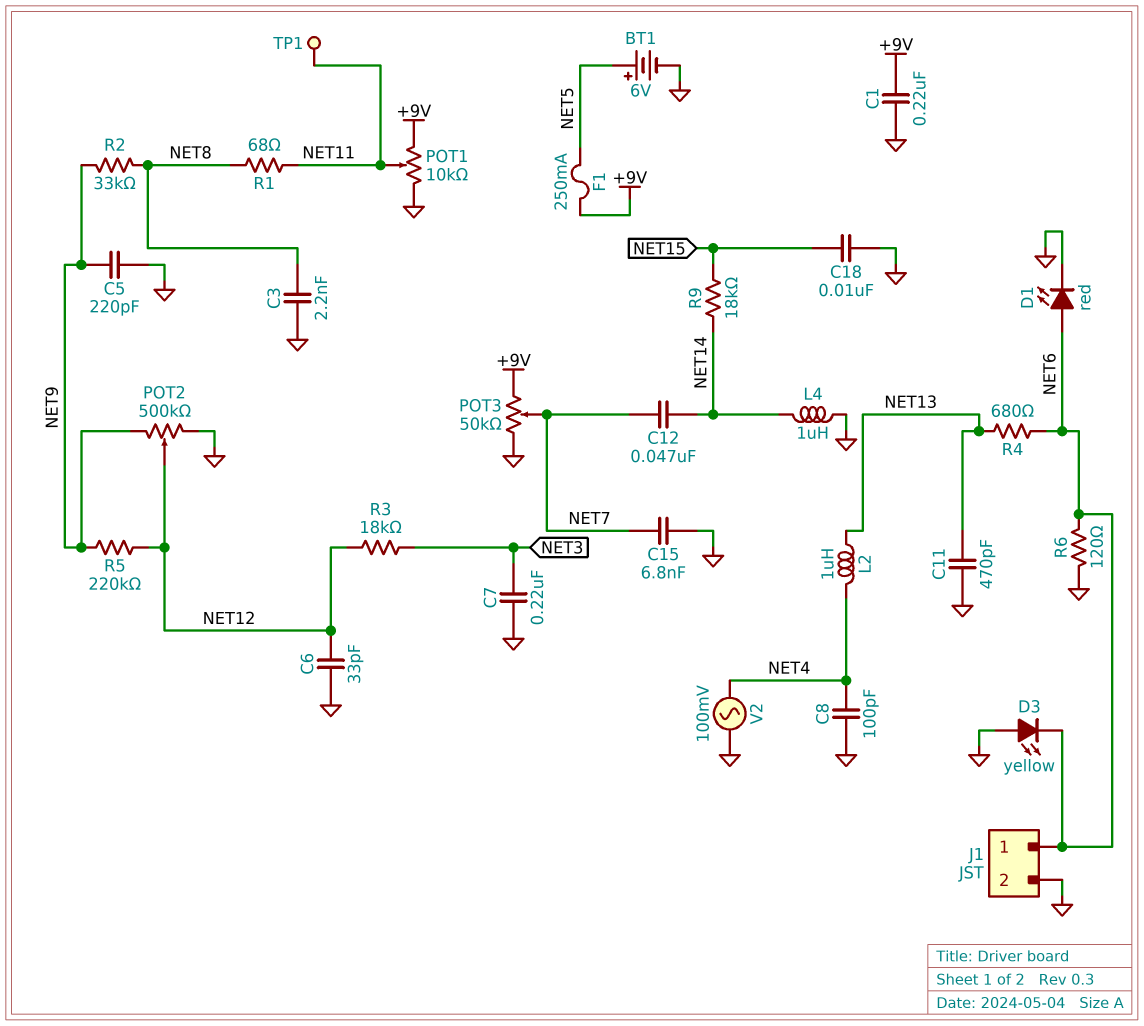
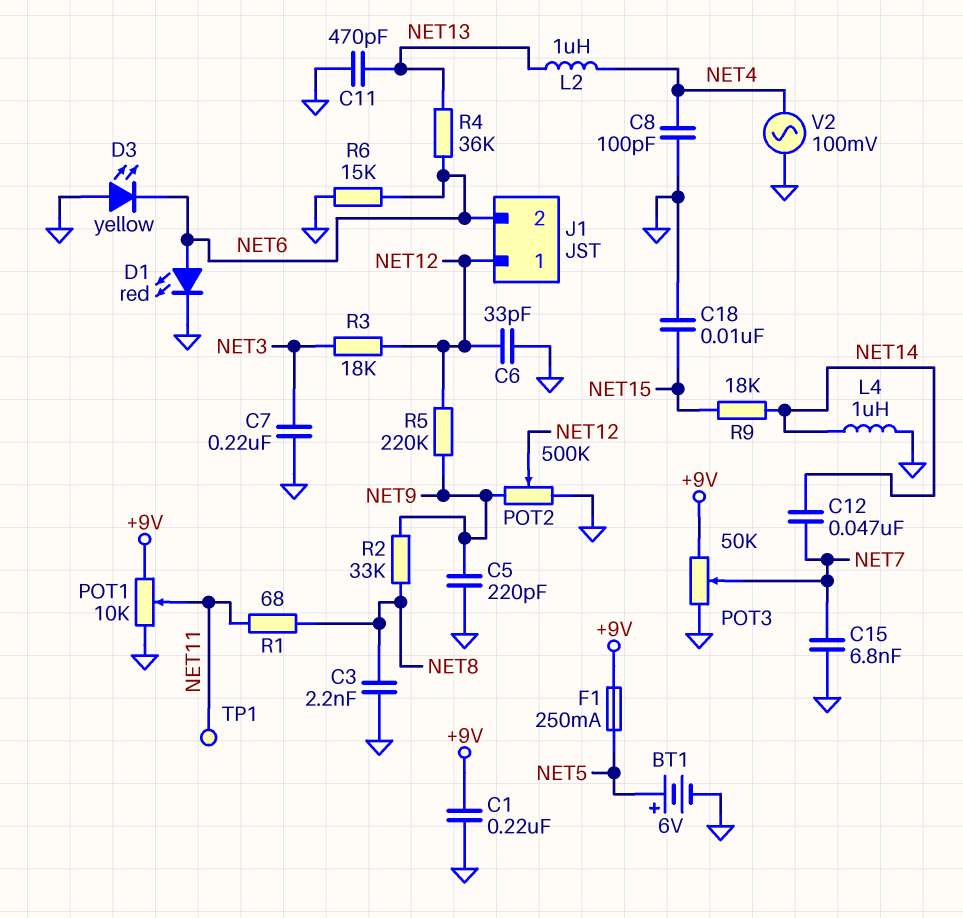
J1 pin 1: NET6 -> NET12
J1 pin 2: GND -> NET6
R4: 680 (NET6, NET13) -> 36k (NET6, NET13)
R6: 120 (GND, NET6) -> 15k (GND, NET6)

